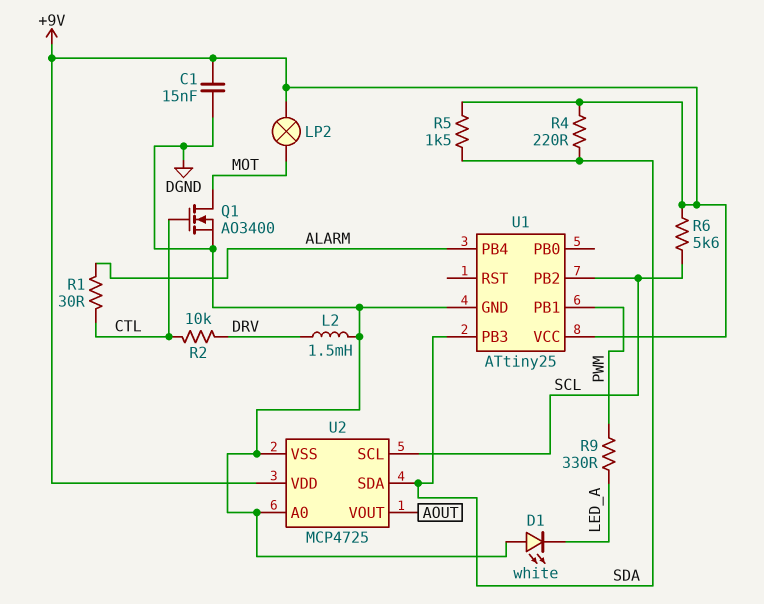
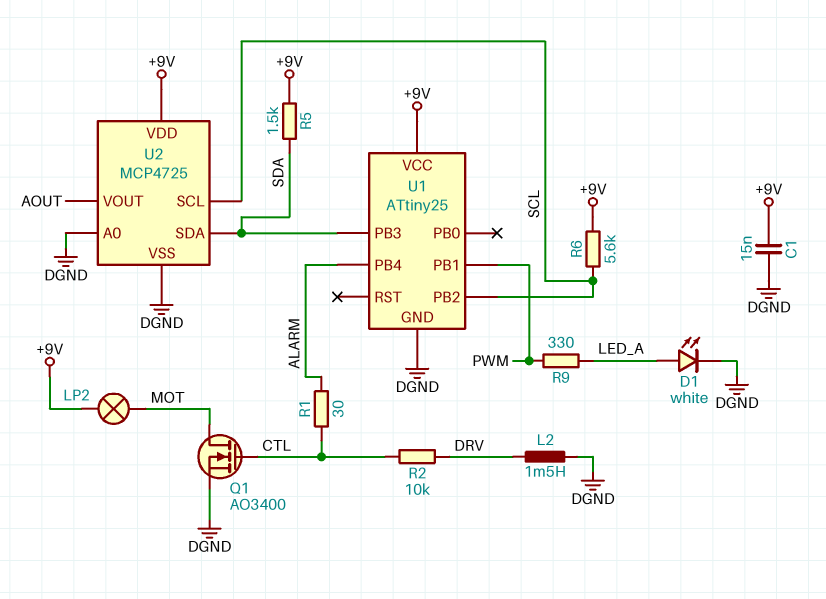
D1: LED white (A DGND, K LED_A) -> LED white (A LED_A, K DGND)
R4: 220 (+9V, SDA) -> none

